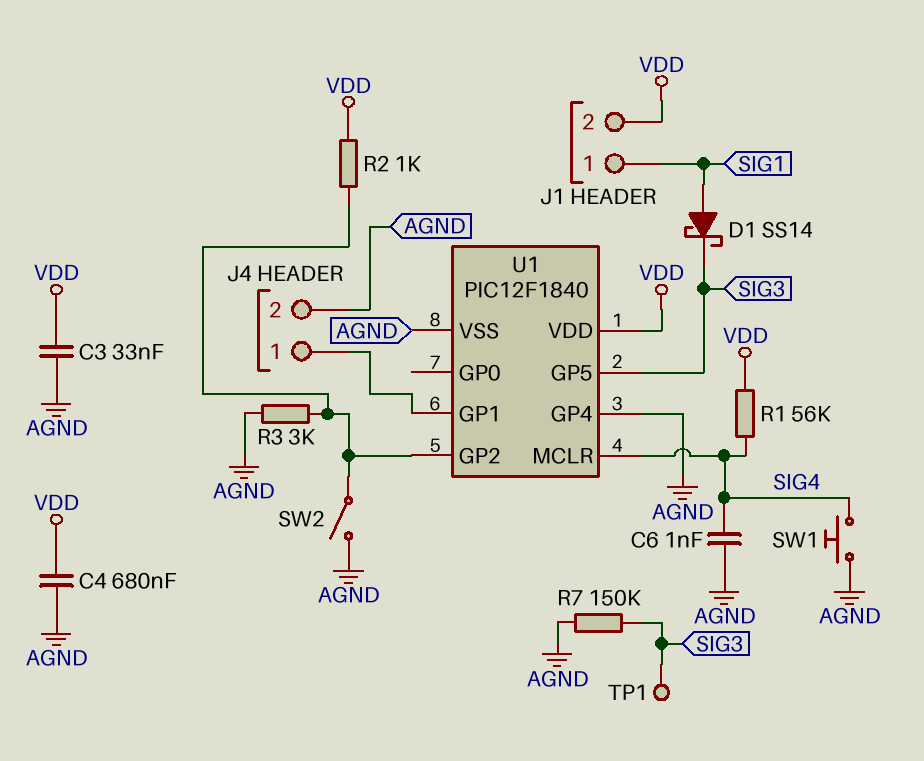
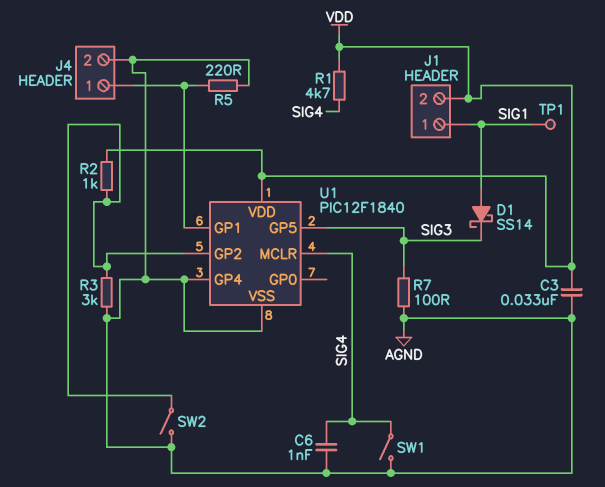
C4: 680nF (AGND, VDD) -> none
R1: 56k (SIG4, VDD) -> 4.7k (SIG4, VDD)
R5: none -> 220 (AGND, J4/1)
R7: 150k (AGND, SIG3) -> 100 (AGND, SIG3)
SW1: button (AGND, SIG4) -> switch (AGND, SIG4)
TP1: test point (SIG3) -> test point (SIG1)

